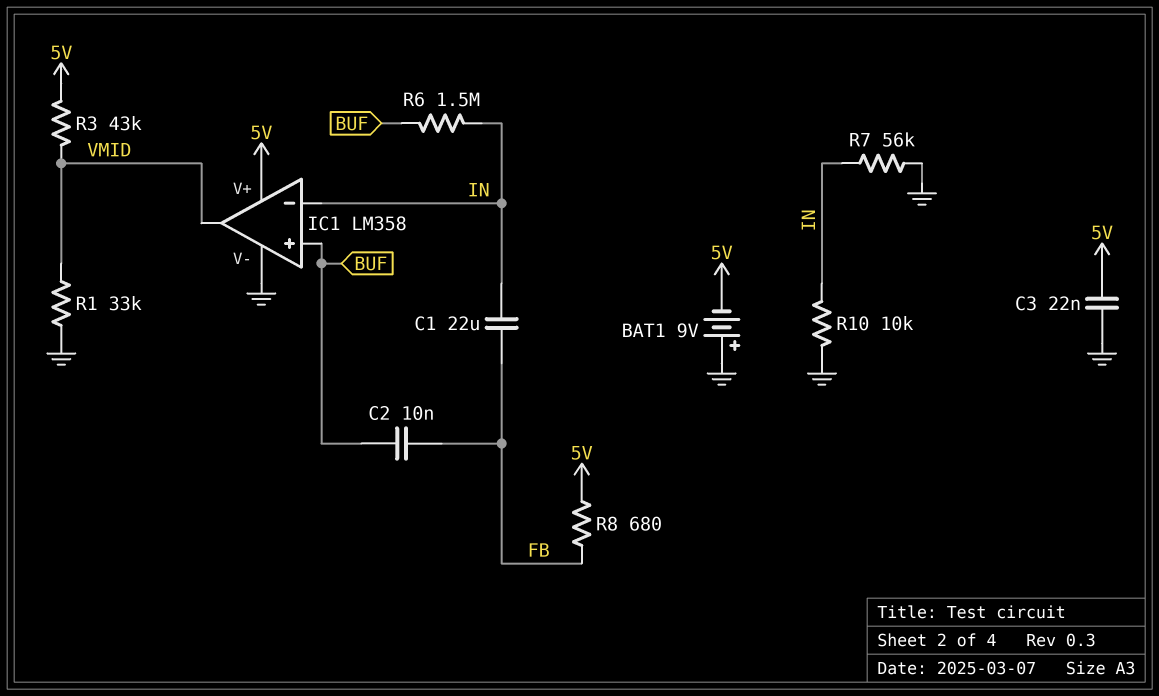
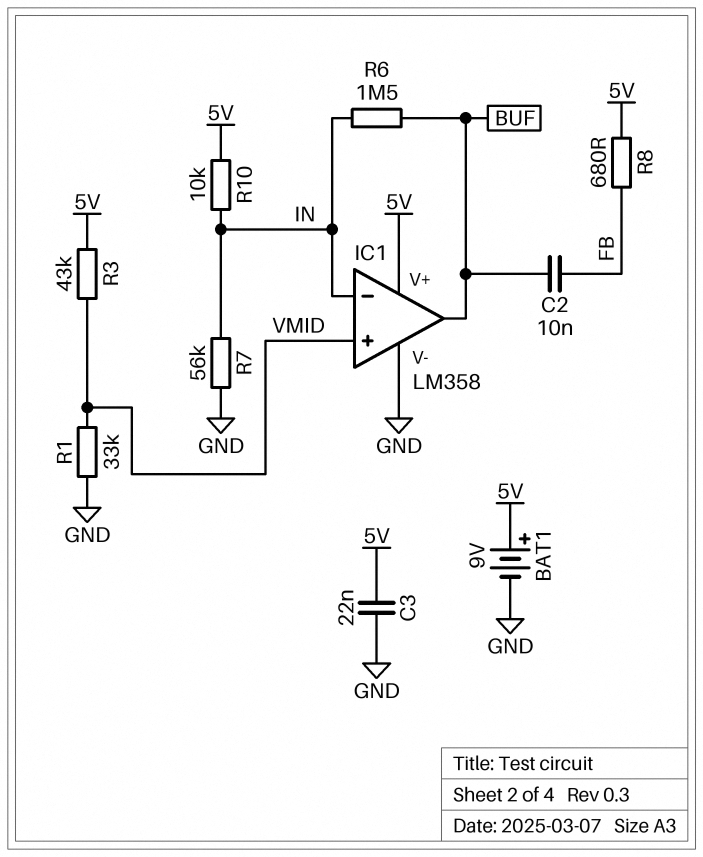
BAT1: 9V (plus GND, minus 5V) -> 9V (plus 5V, minus GND)
C1: 22uF (FB, IN) -> none
IC1 pin in+: BUF -> VMID
IC1 pin out: VMID -> BUF
R10: 10k (GND, IN) -> 10k (5V, IN)

